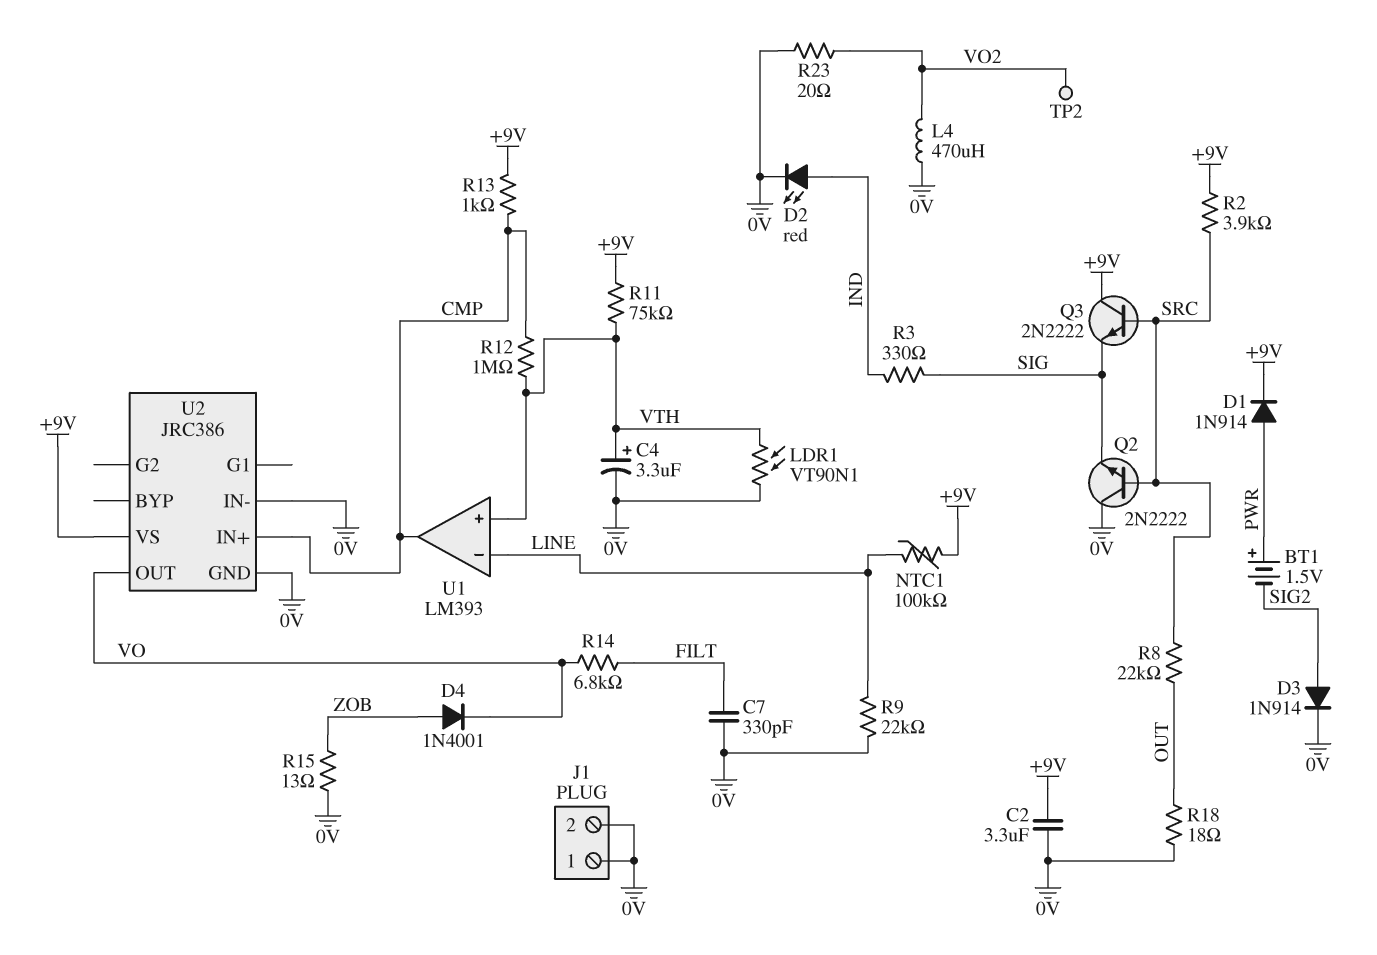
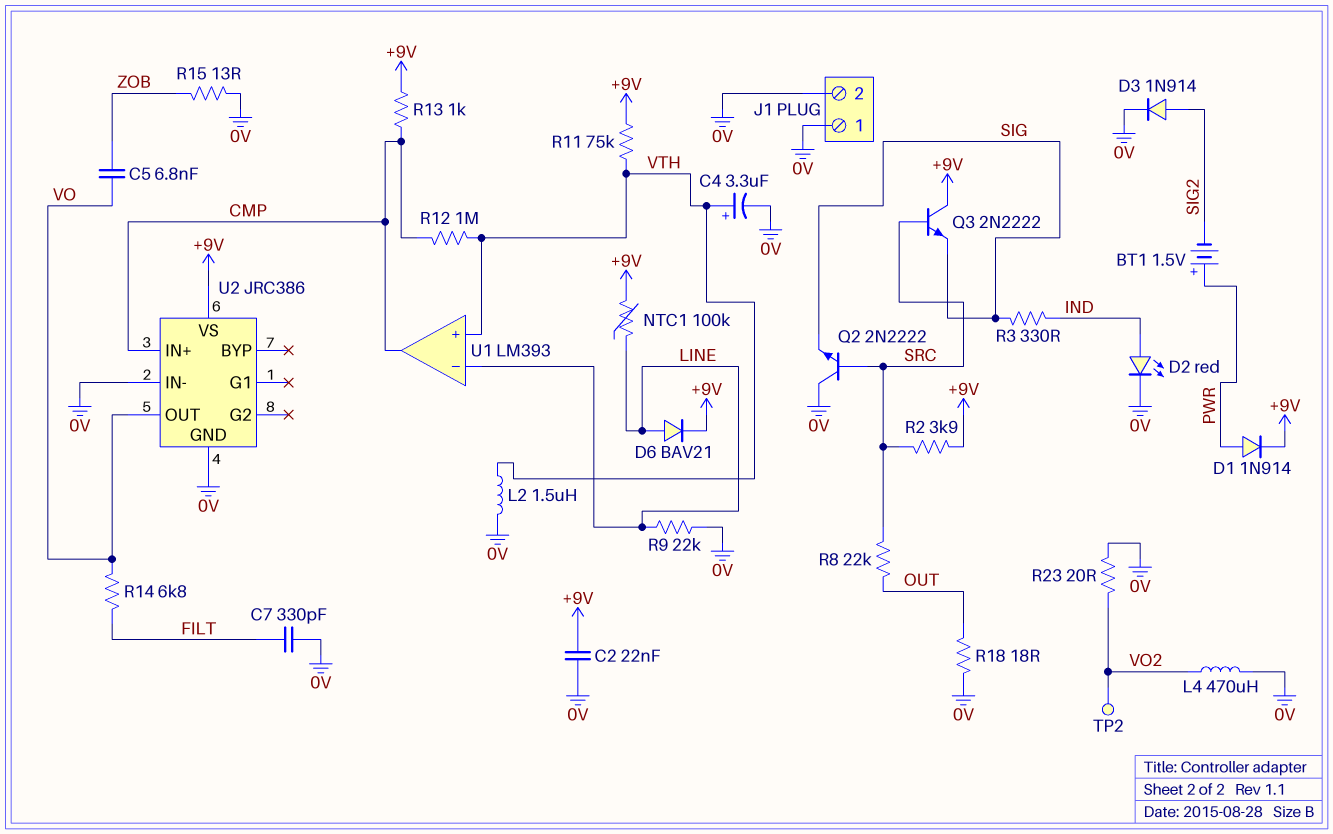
C2: 3.3uF (+9V, 0V) -> 22nF (+9V, 0V)
C5: none -> 6.8nF (VO, ZOB)
D4: diode 1N4001 (A ZOB, K VO) -> none
D6: none -> diode BAV21 (A LINE, K +9V)
L2: none -> 1.5uH (0V, VTH)
LDR1: VT90N1 (0V, VTH) -> none

